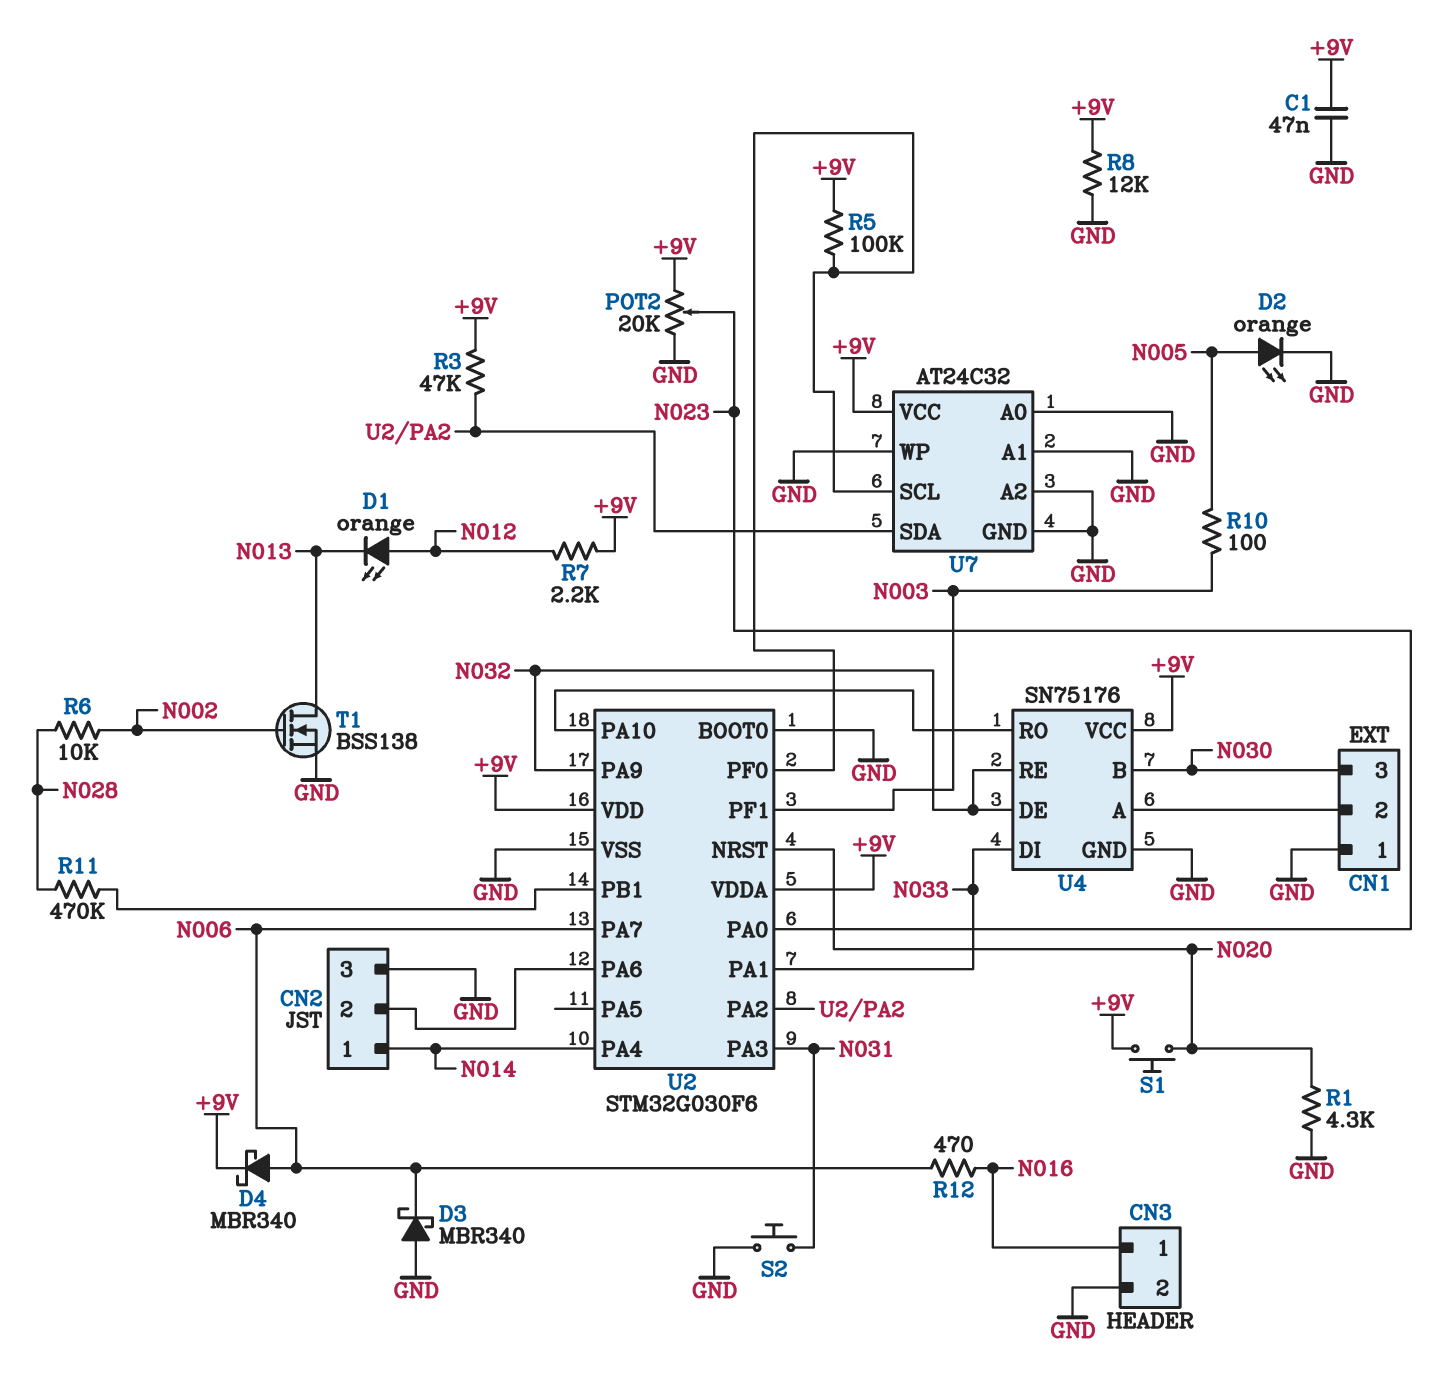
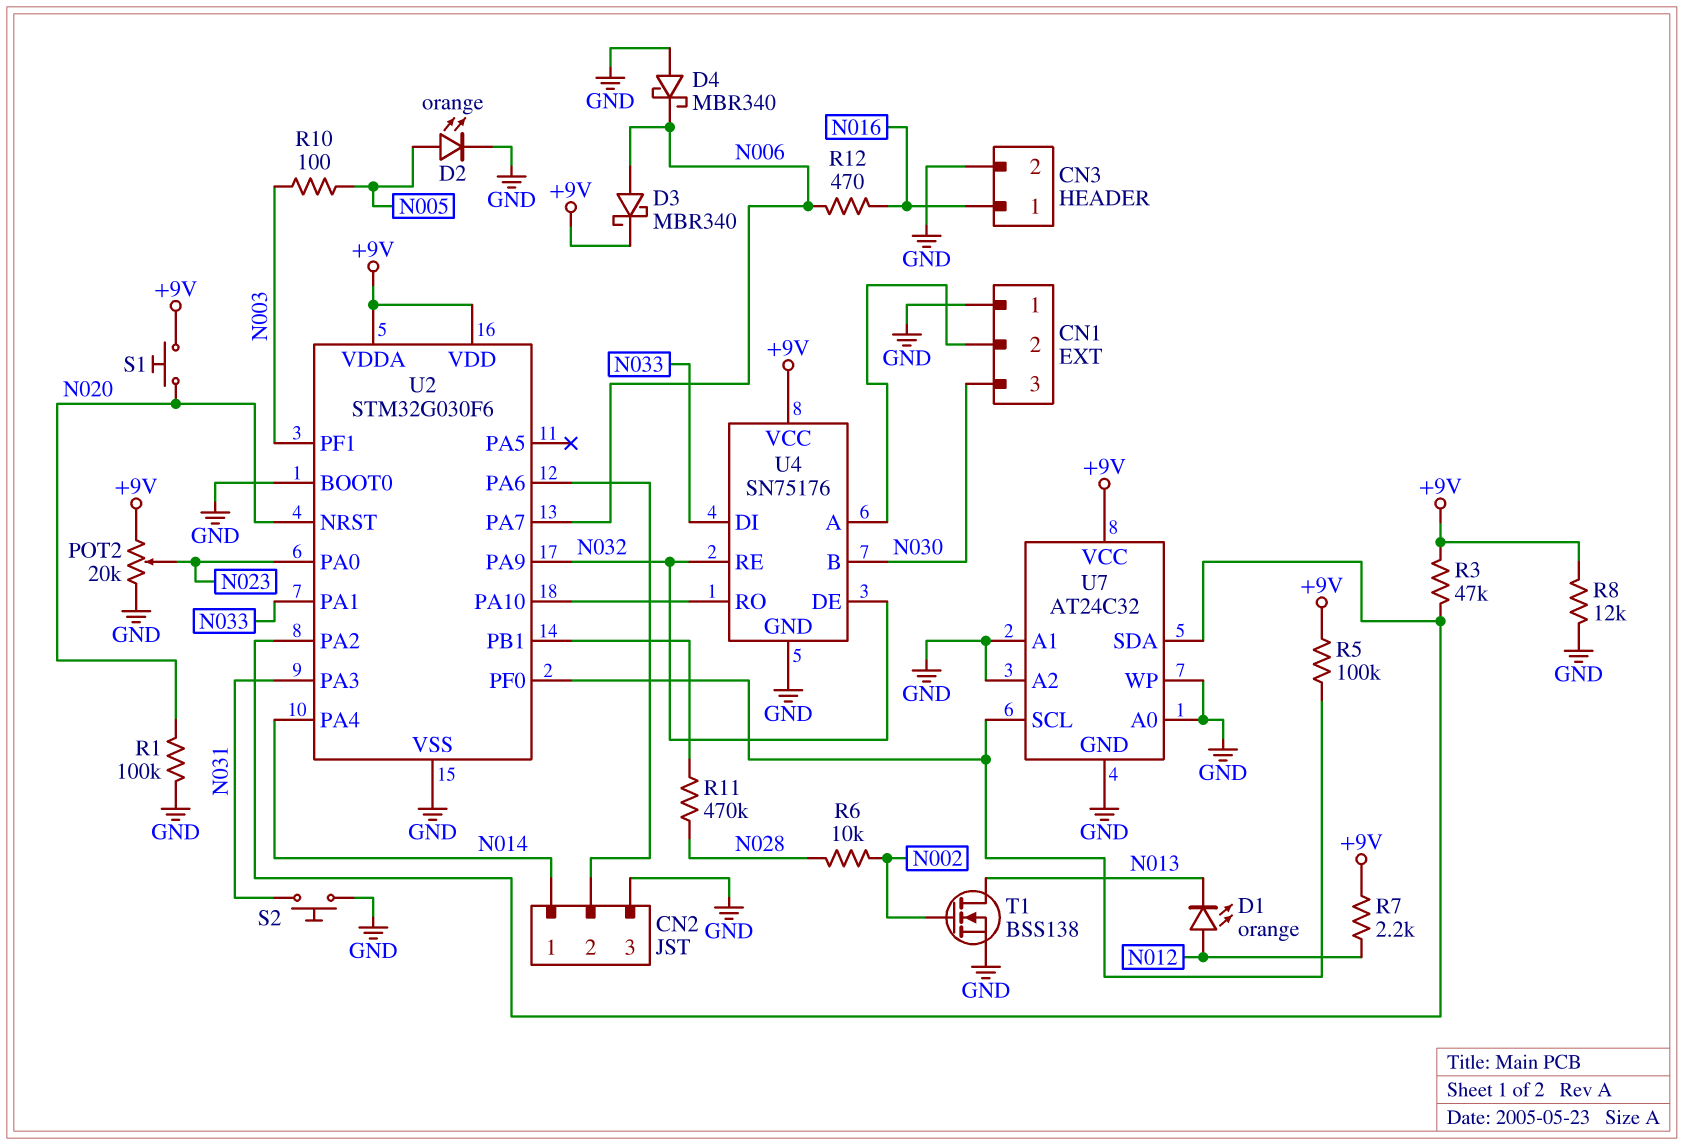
C1: 47nF (+9V, GND) -> none
D3: schottky MBR340 (A GND, K N006) -> schottky MBR340 (A N006, K +9V)
D4: schottky MBR340 (A N006, K +9V) -> schottky MBR340 (A GND, K N006)
R1: 4.3k (GND, N020) -> 100k (GND, N020)

